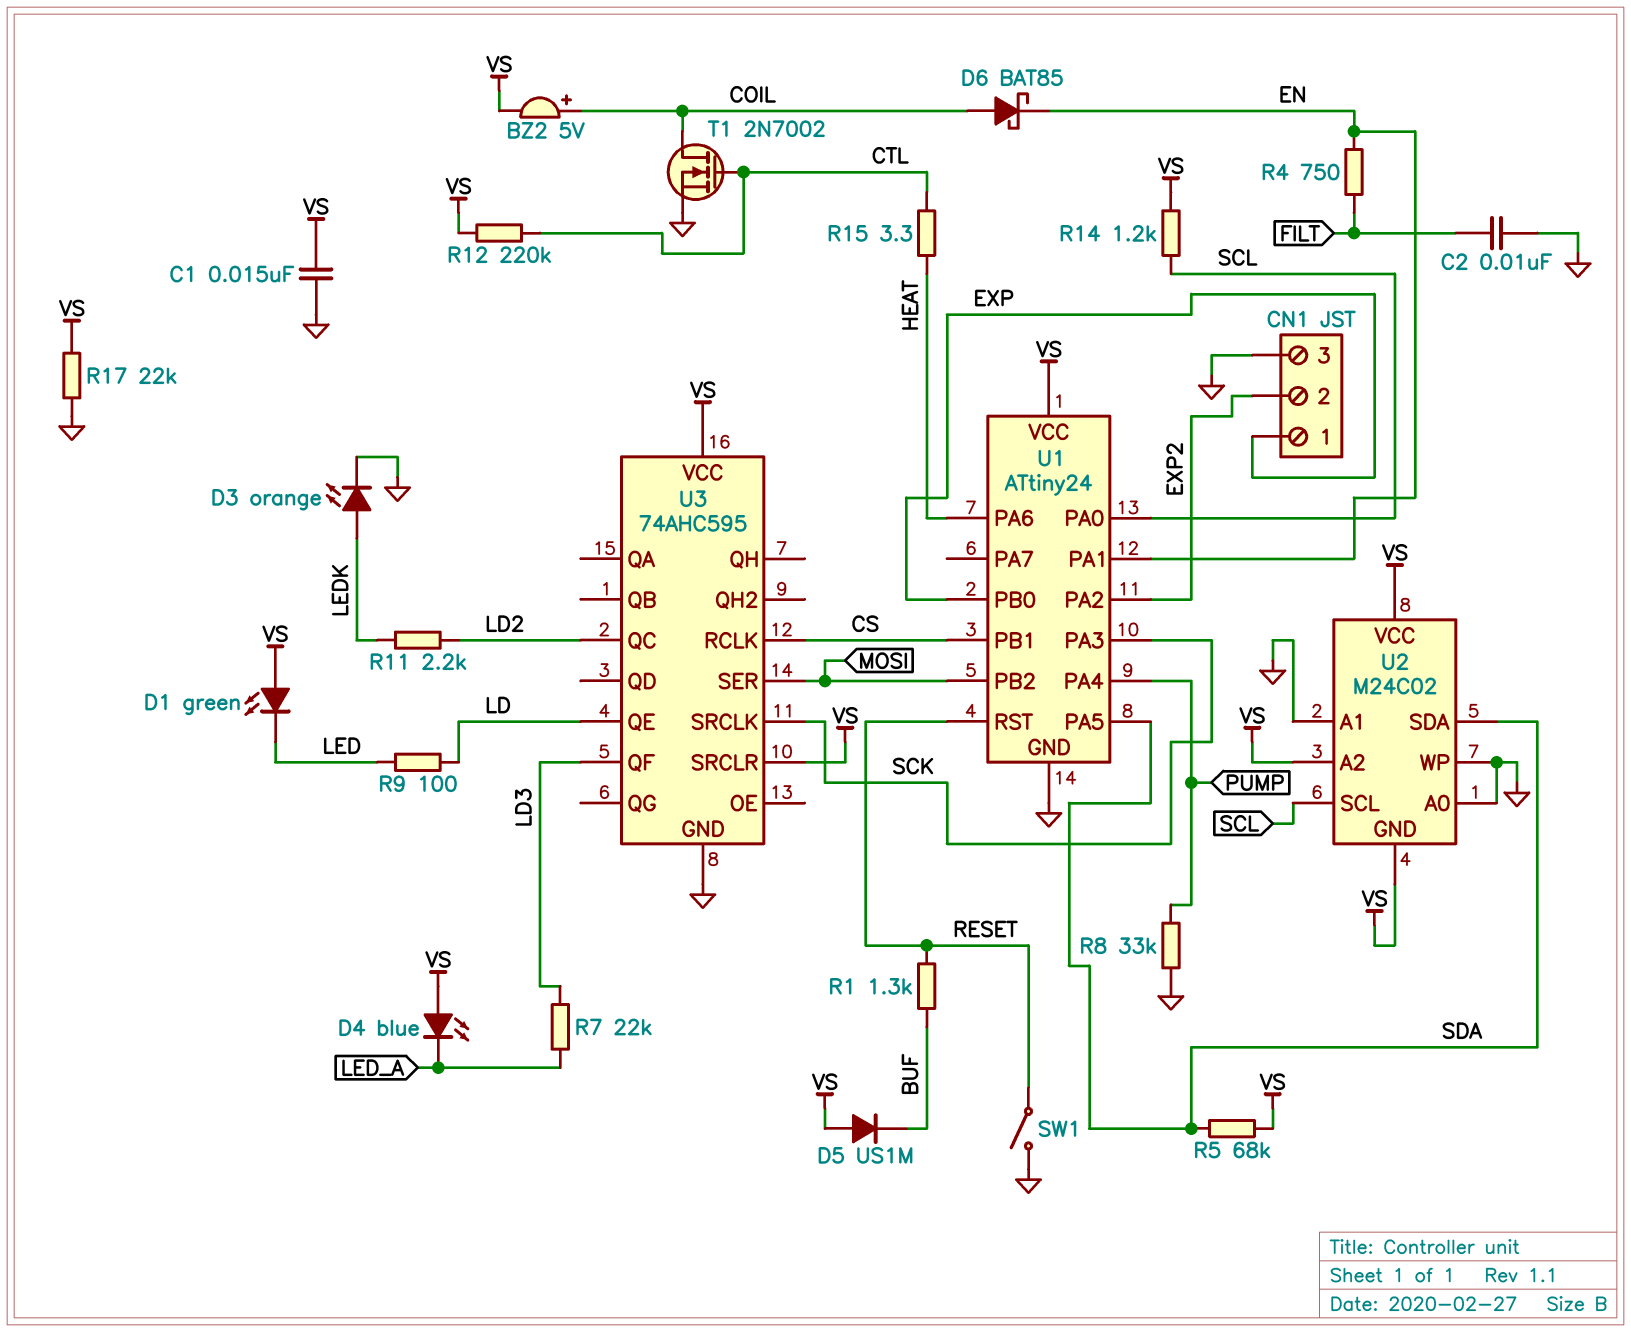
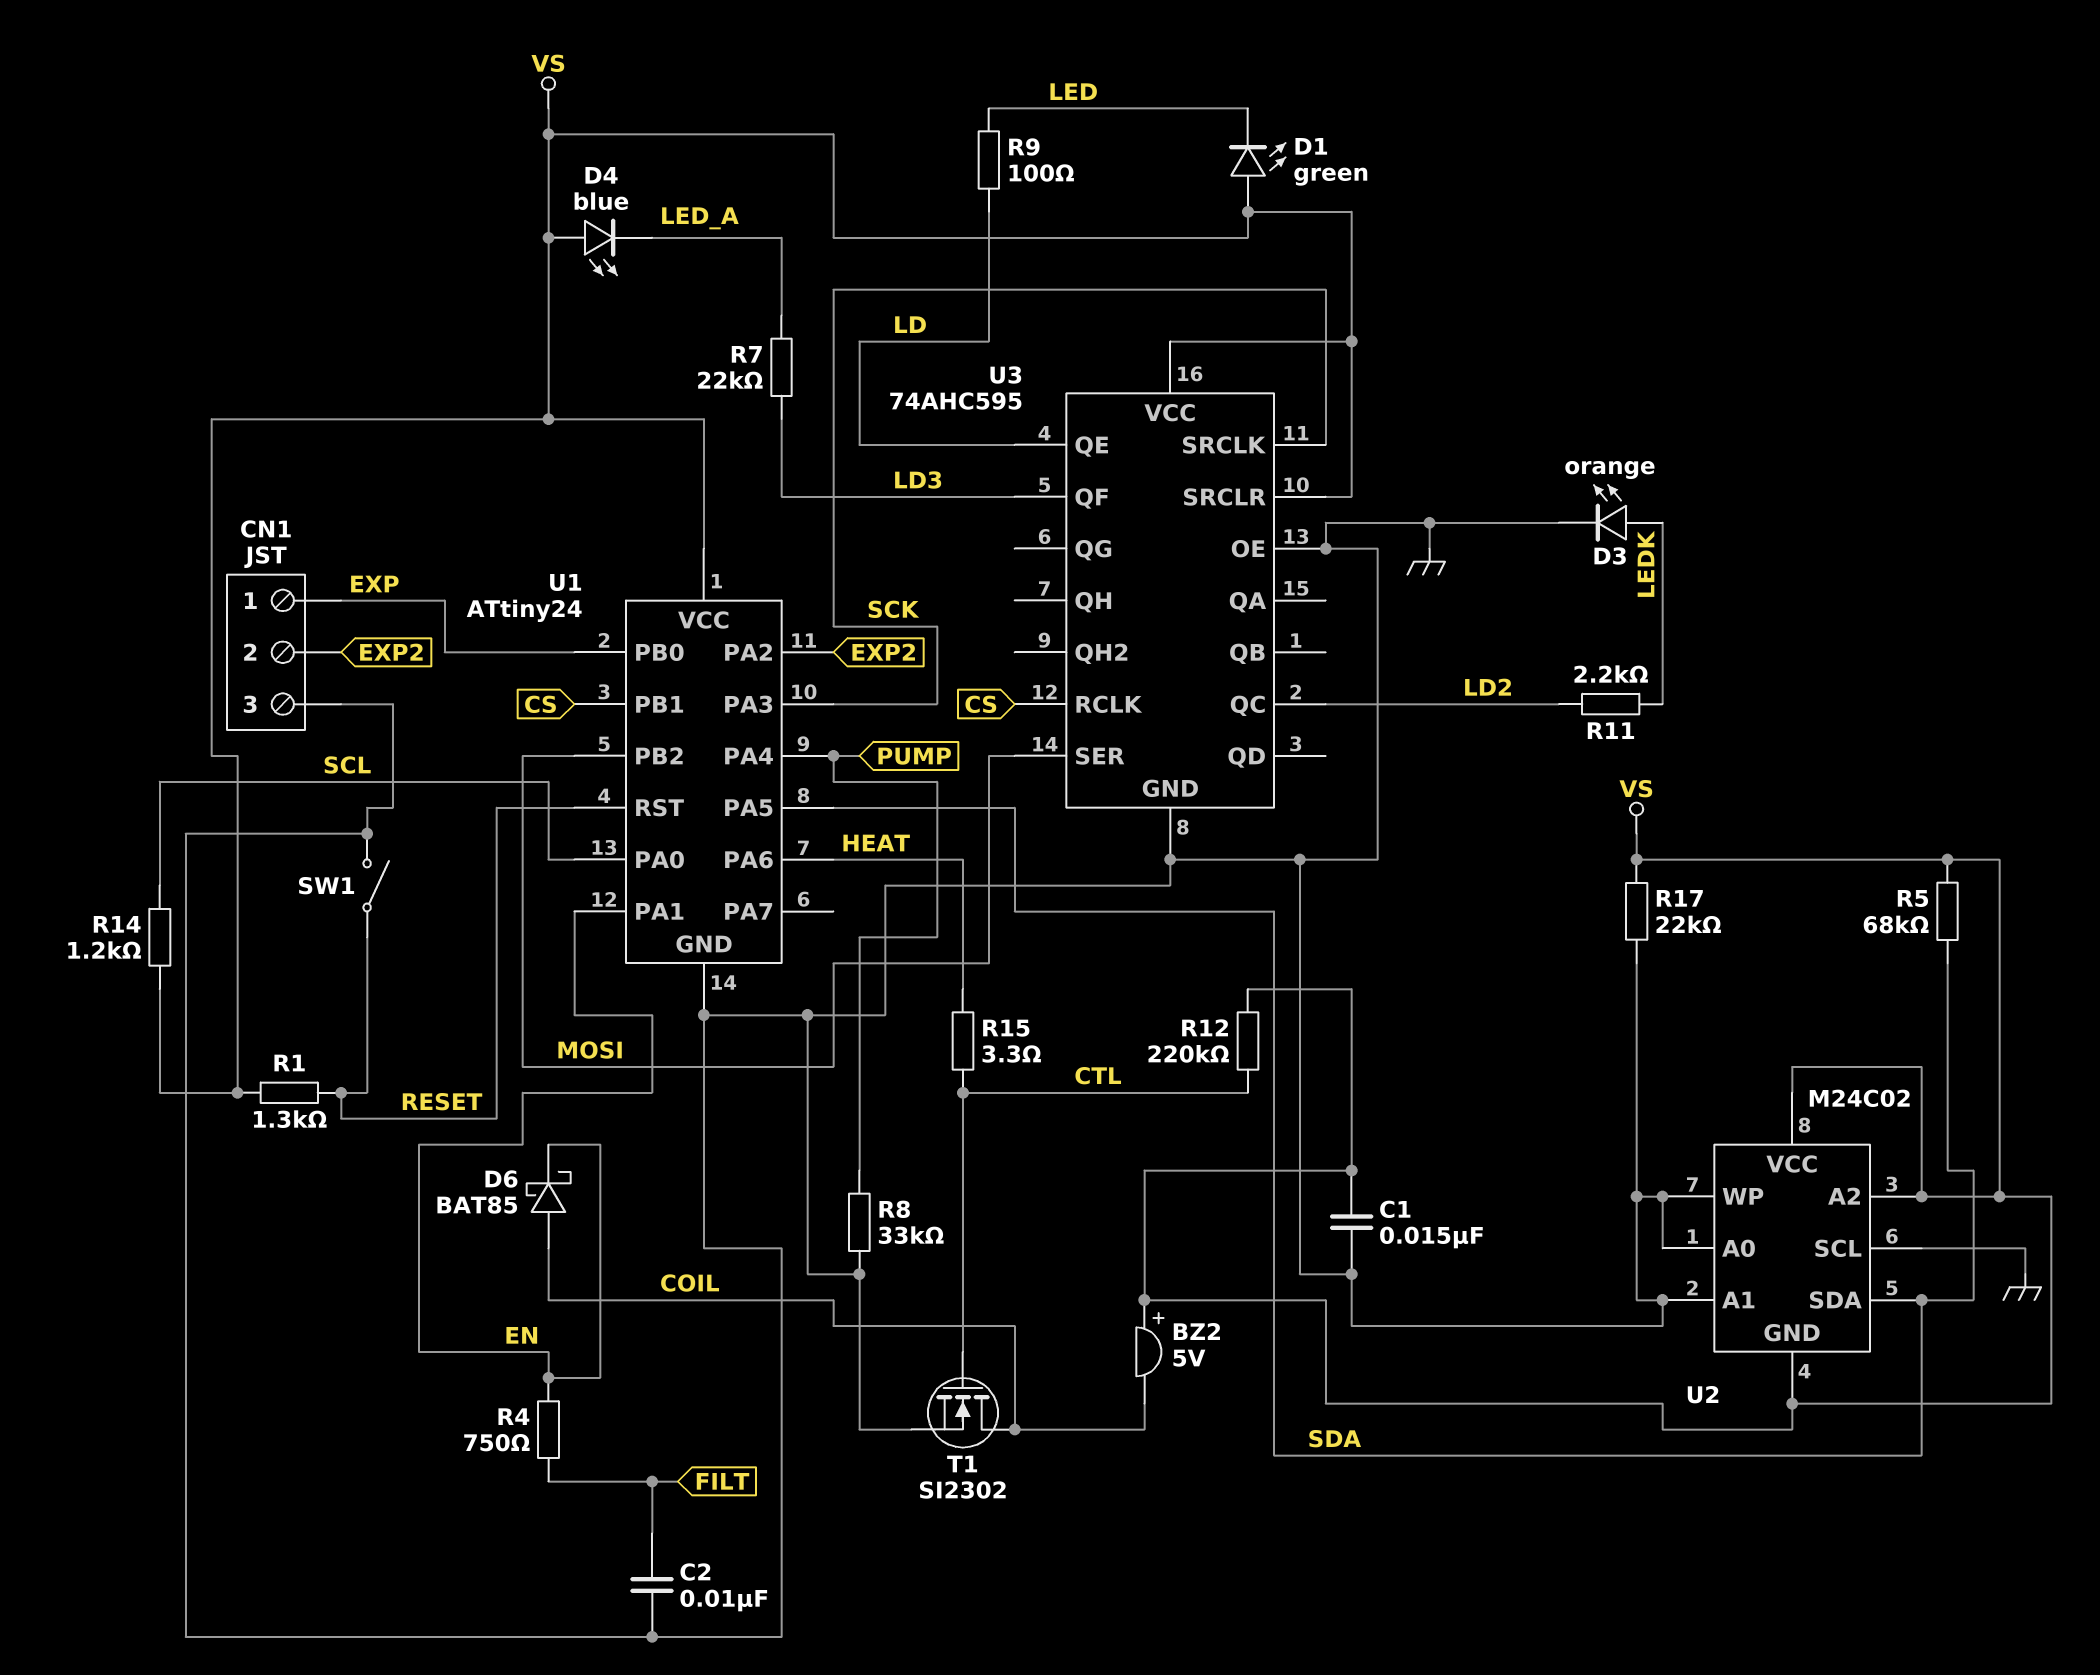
BZ2: buzzer 5V (plus COIL, minus VS) -> buzzer 5V (plus VS, minus COIL)
D5: diode US1M (A VS, K BUF) -> none
R1: 1.3k (BUF, RESET) -> 1.3k (RESET, VS)
T1: NMOS 2N7002 (G CTL, D COIL, S GND) -> NMOS SI2302 (G CTL, D COIL, S GND)
U2 pin SCL: SCL -> GND
U3 pin OE: none -> GND

